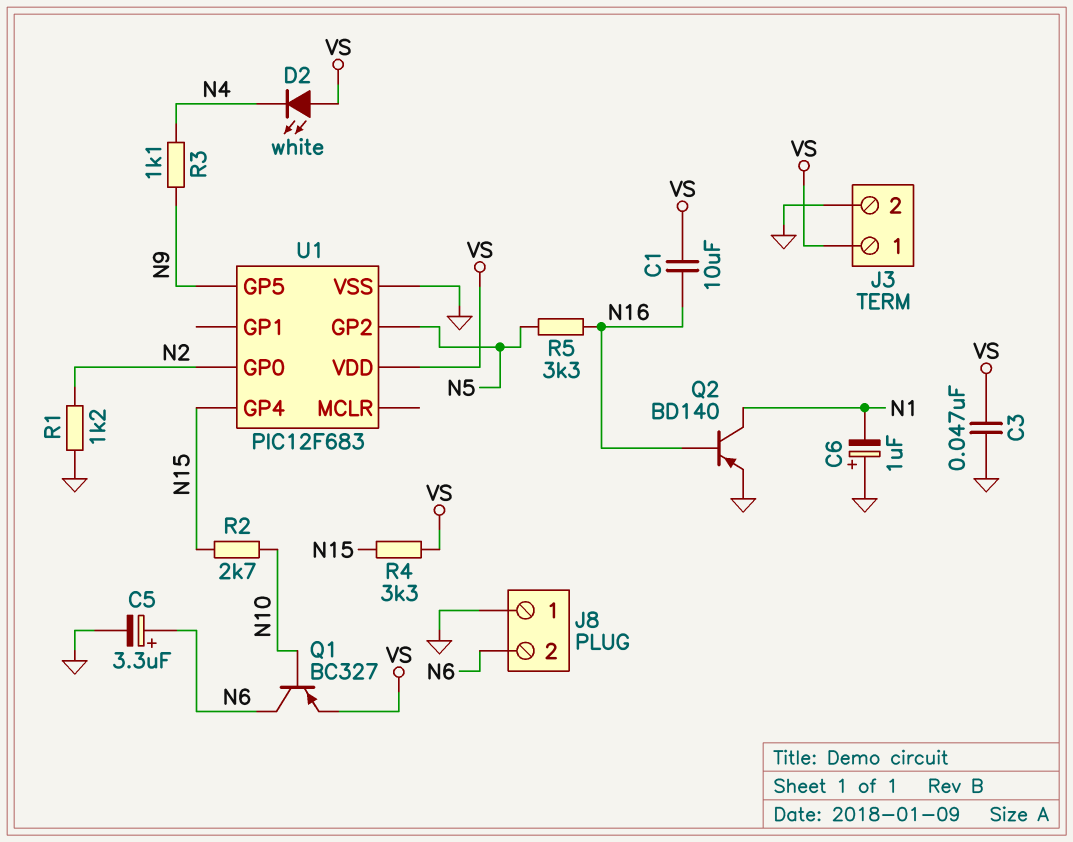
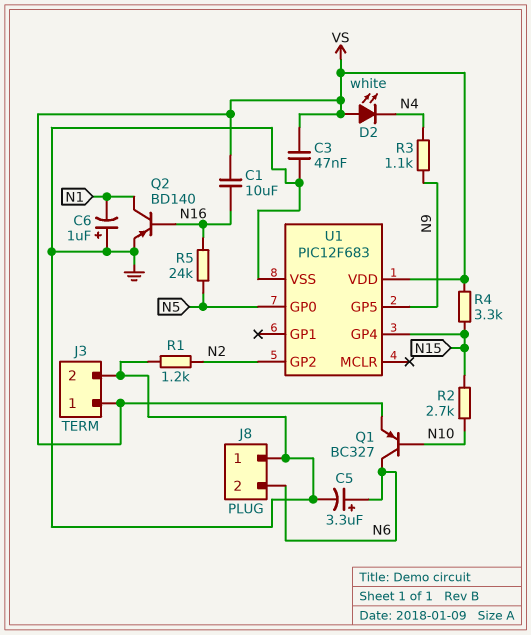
R5: 3.3k (N5, N16) -> 24k (N5, N16)
U1 pin GP0: N2 -> N5
U1 pin GP2: N5 -> N2

